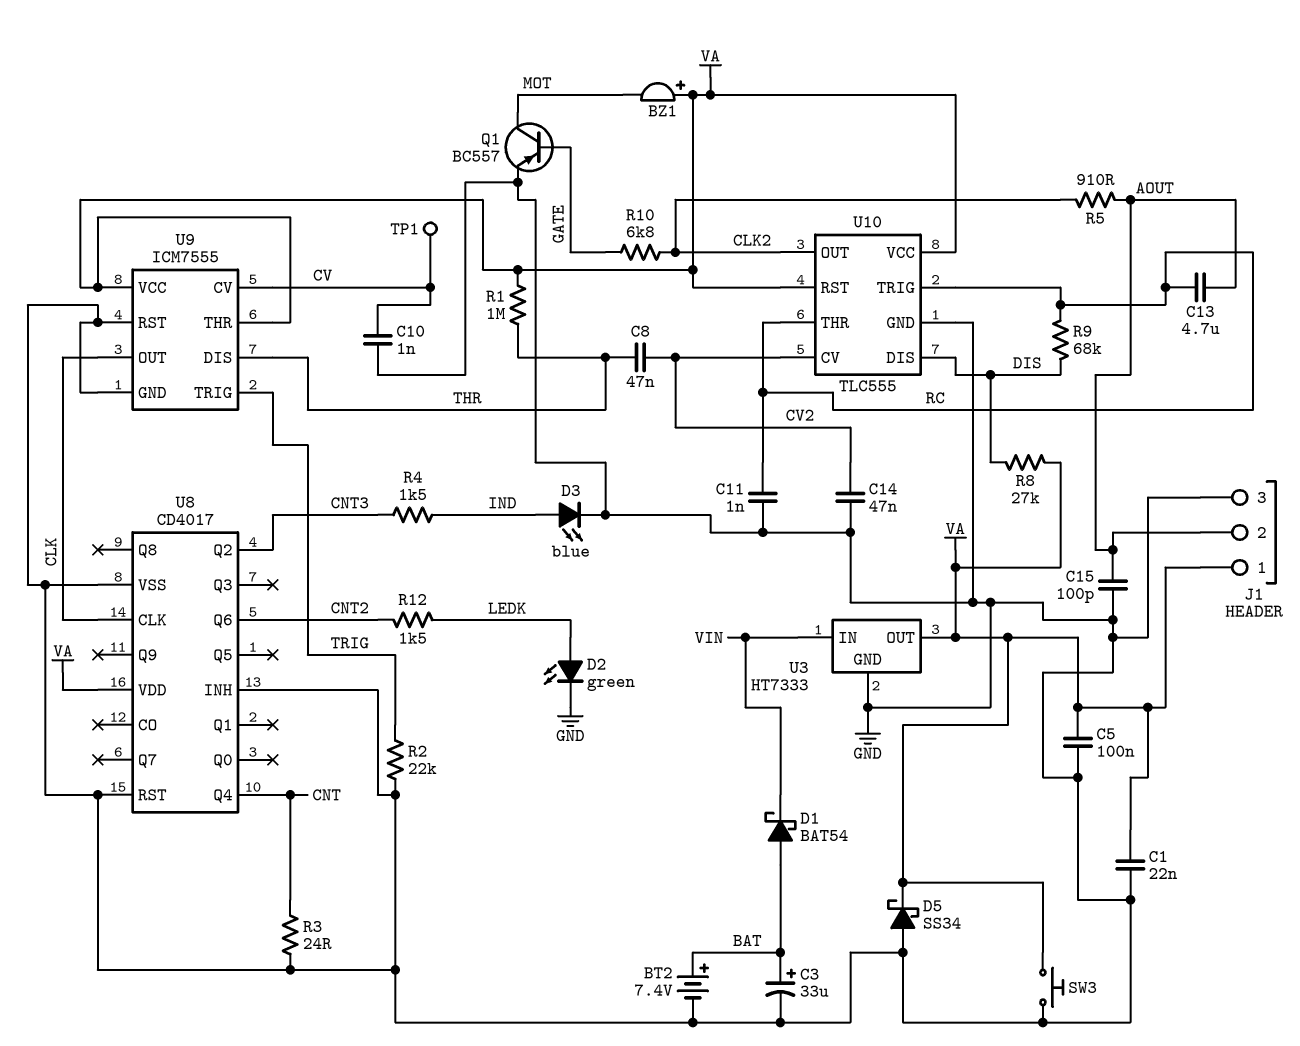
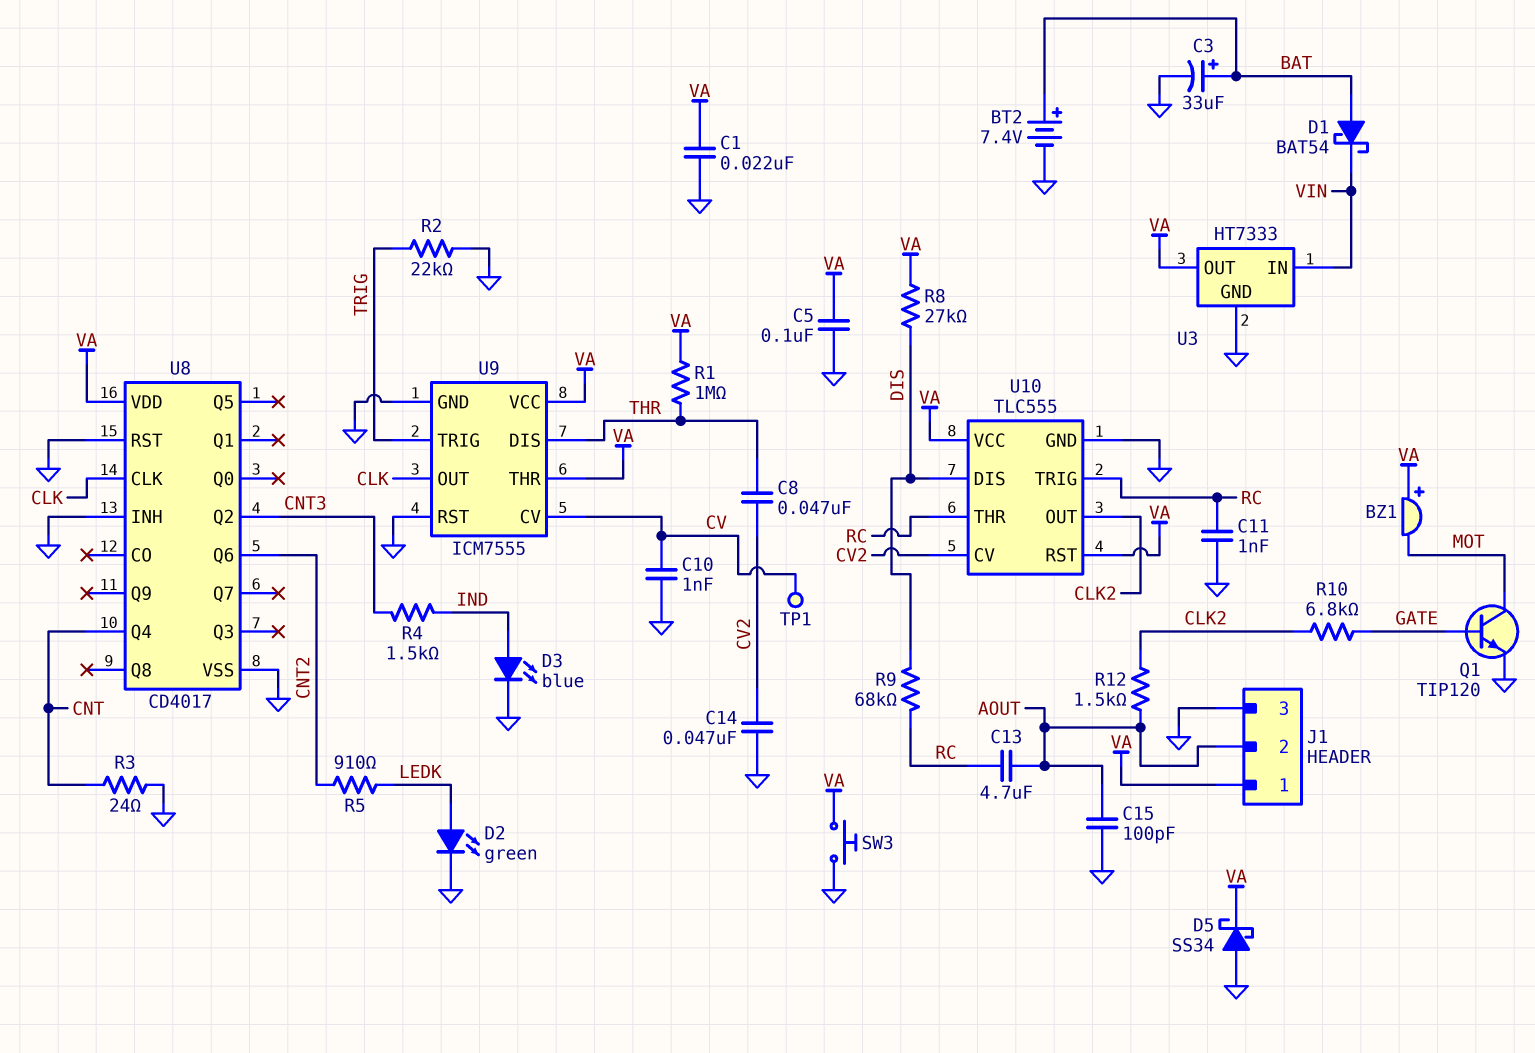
Q1: PNP BC557 (B GATE, C MOT, E GND) -> NPN TIP120 (B GATE, C MOT, E GND)
R5: 910 (AOUT, CLK2) -> 910 (CNT2, LEDK)
R12: 1.5k (CNT2, LEDK) -> 1.5k (AOUT, CLK2)

